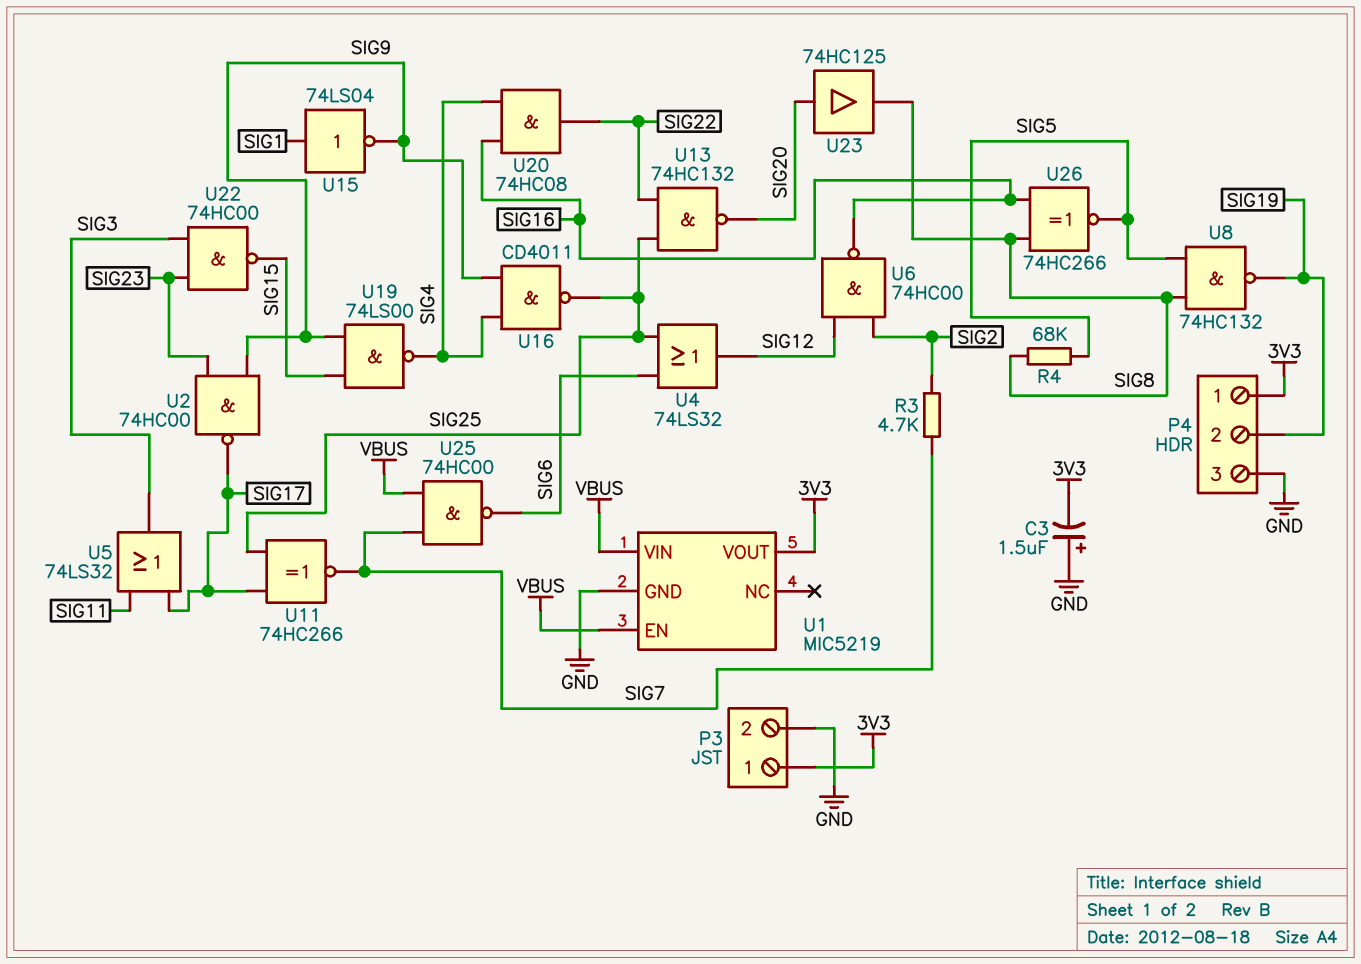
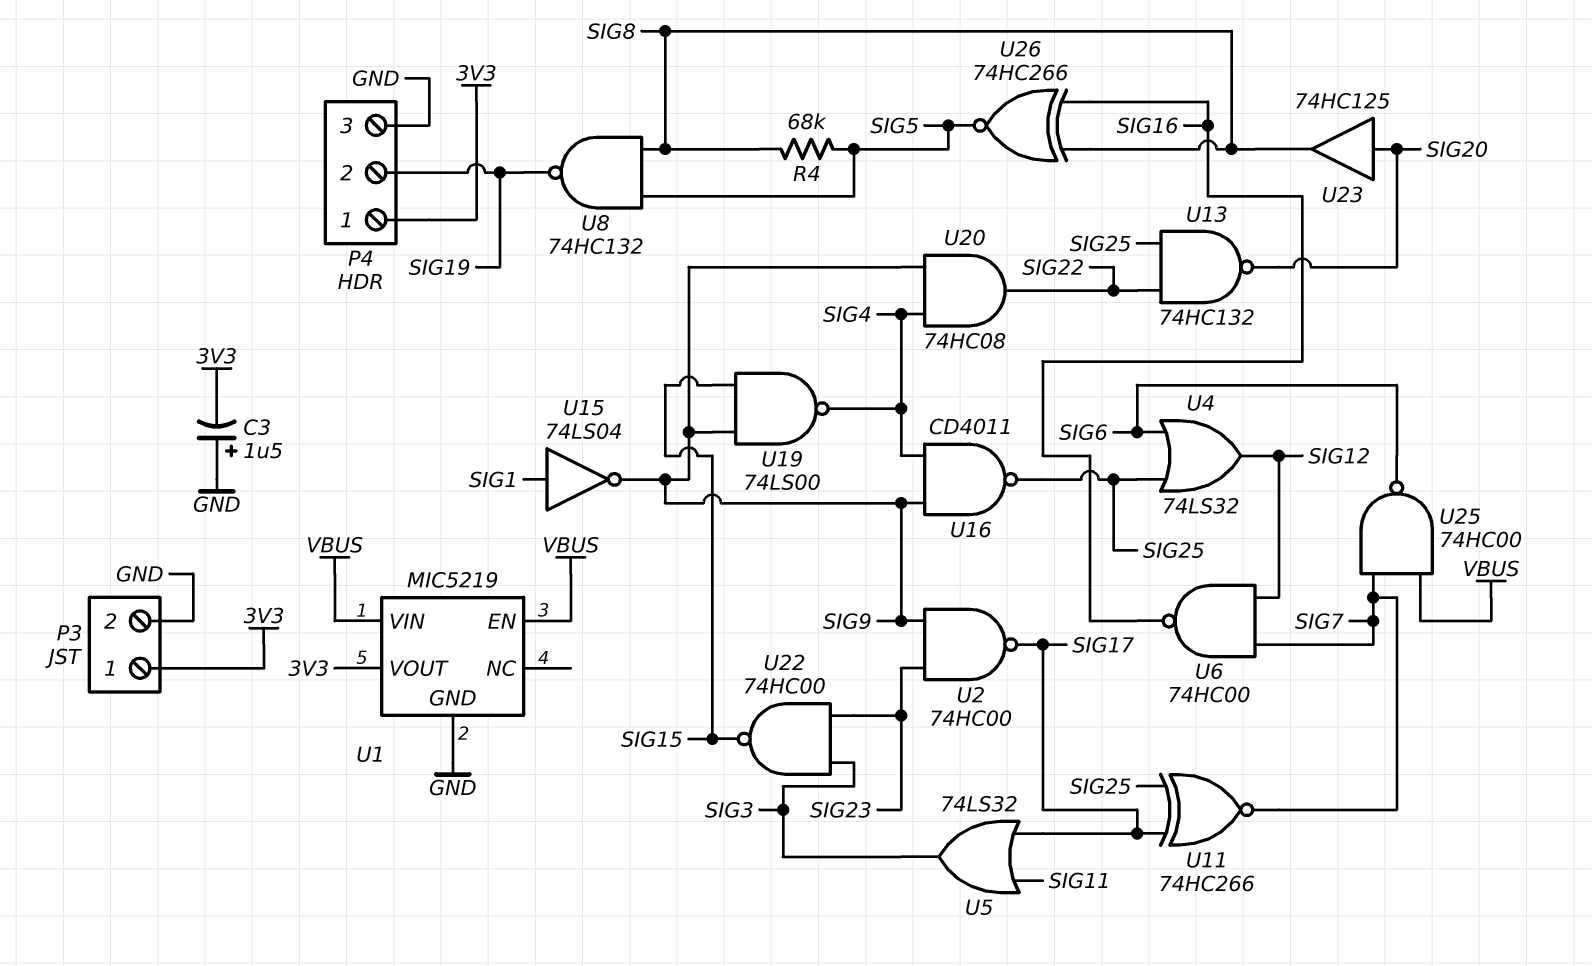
R3: 4.7k (SIG2, SIG7) -> none
U6: NAND 74HC00 (in SIG2, in SIG12, out SIG16) -> NAND 74HC00 (in SIG7, in SIG12, out SIG16)
U20: AND 74HC08 (in SIG4, in SIG16, out SIG22) -> AND 74HC08 (in SIG4, in SIG9, out SIG22)

